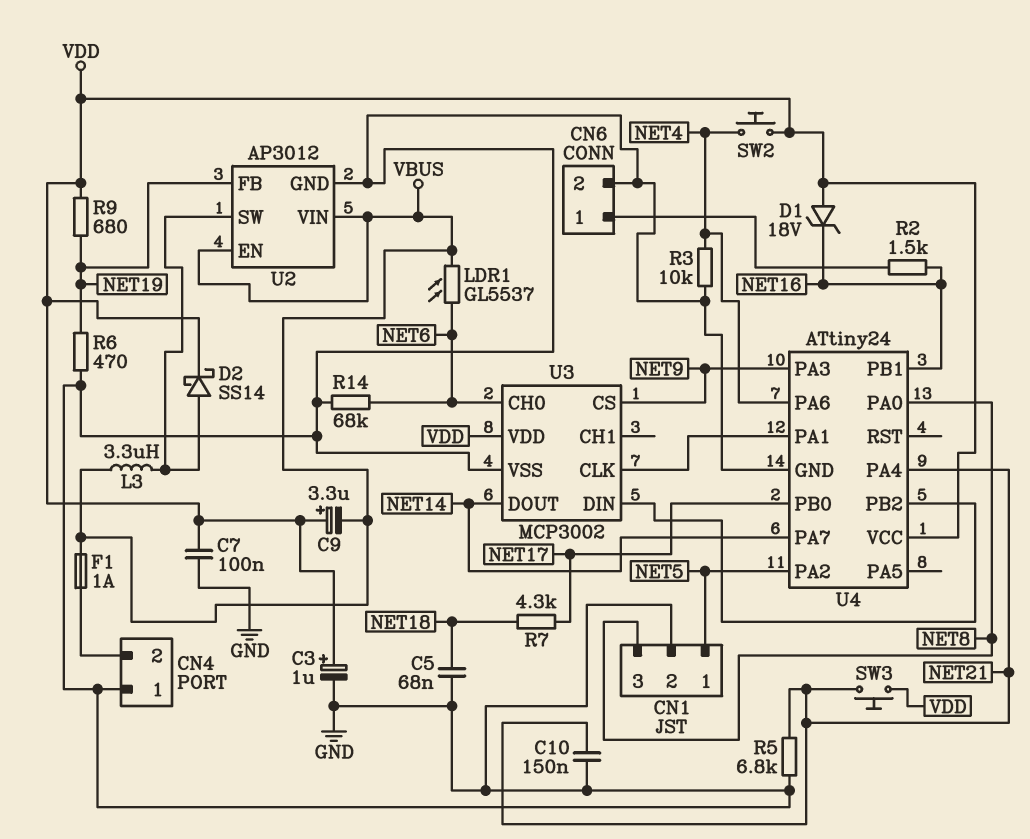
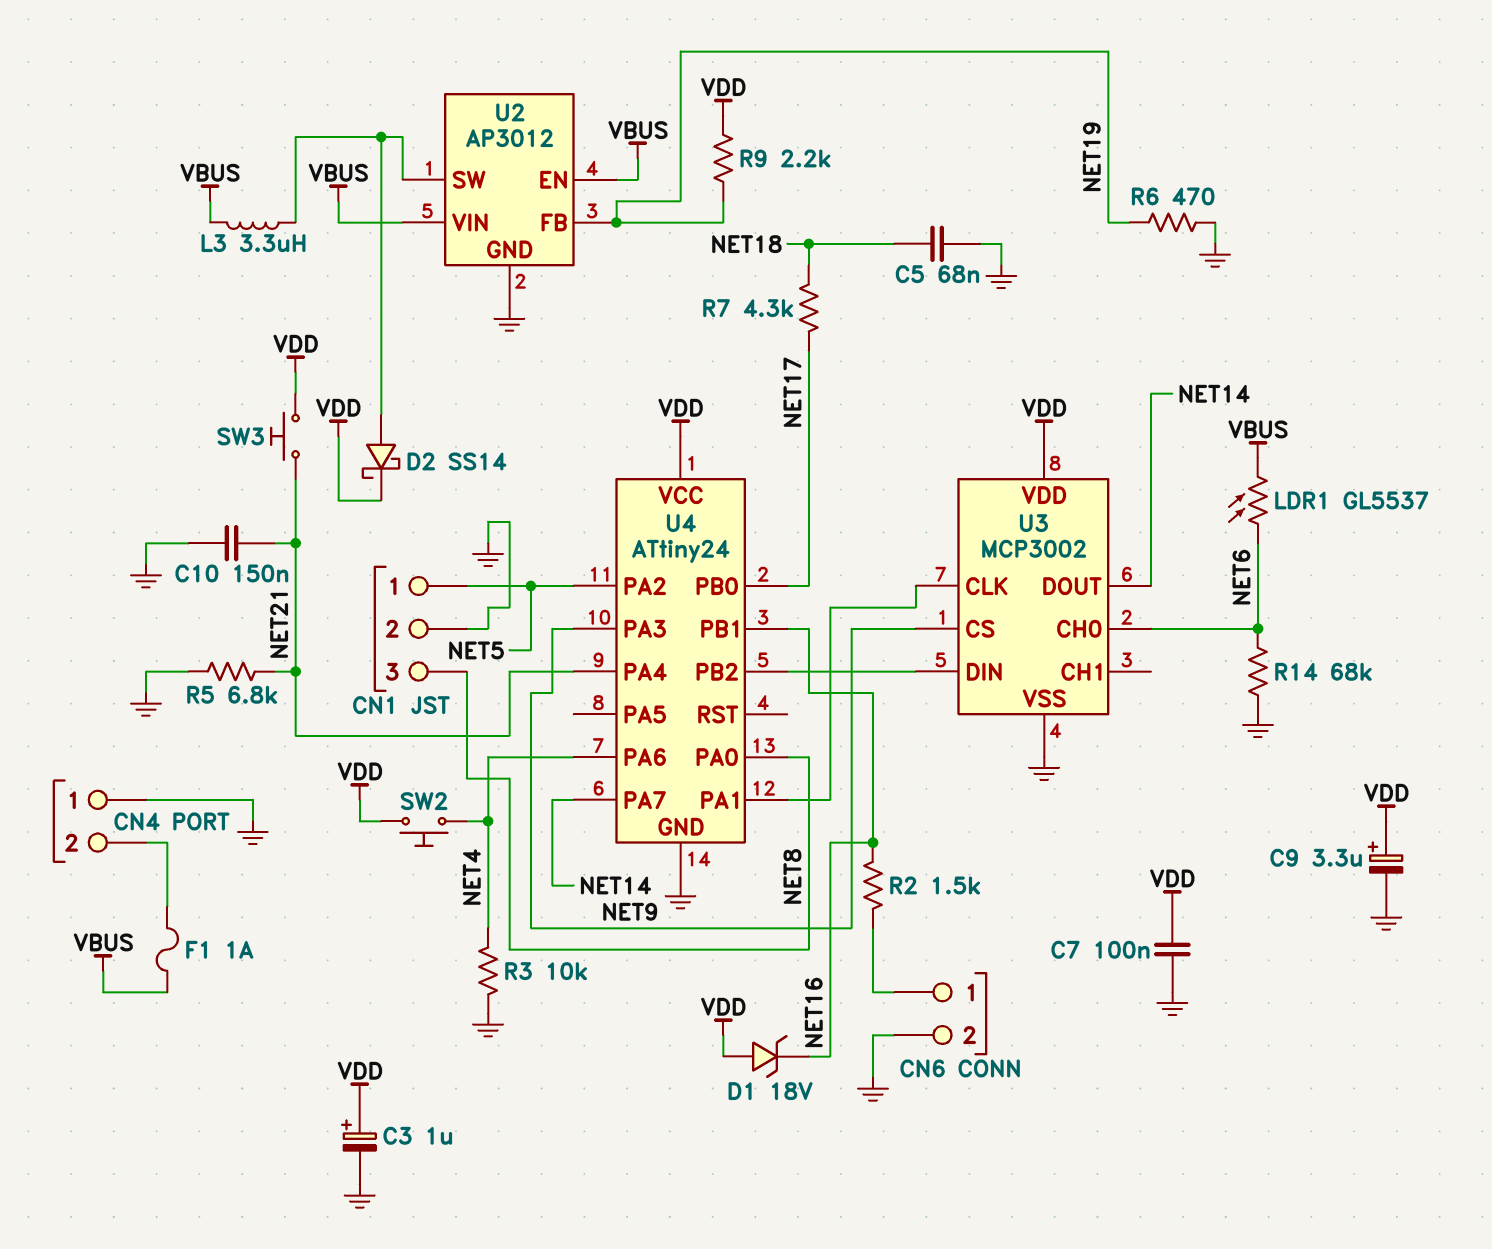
C9: 3.3uF (plus VDD, minus VBUS) -> 3.3uF (plus VDD, minus GND)
R9: 680 (NET19, VDD) -> 2.2k (NET19, VDD)

